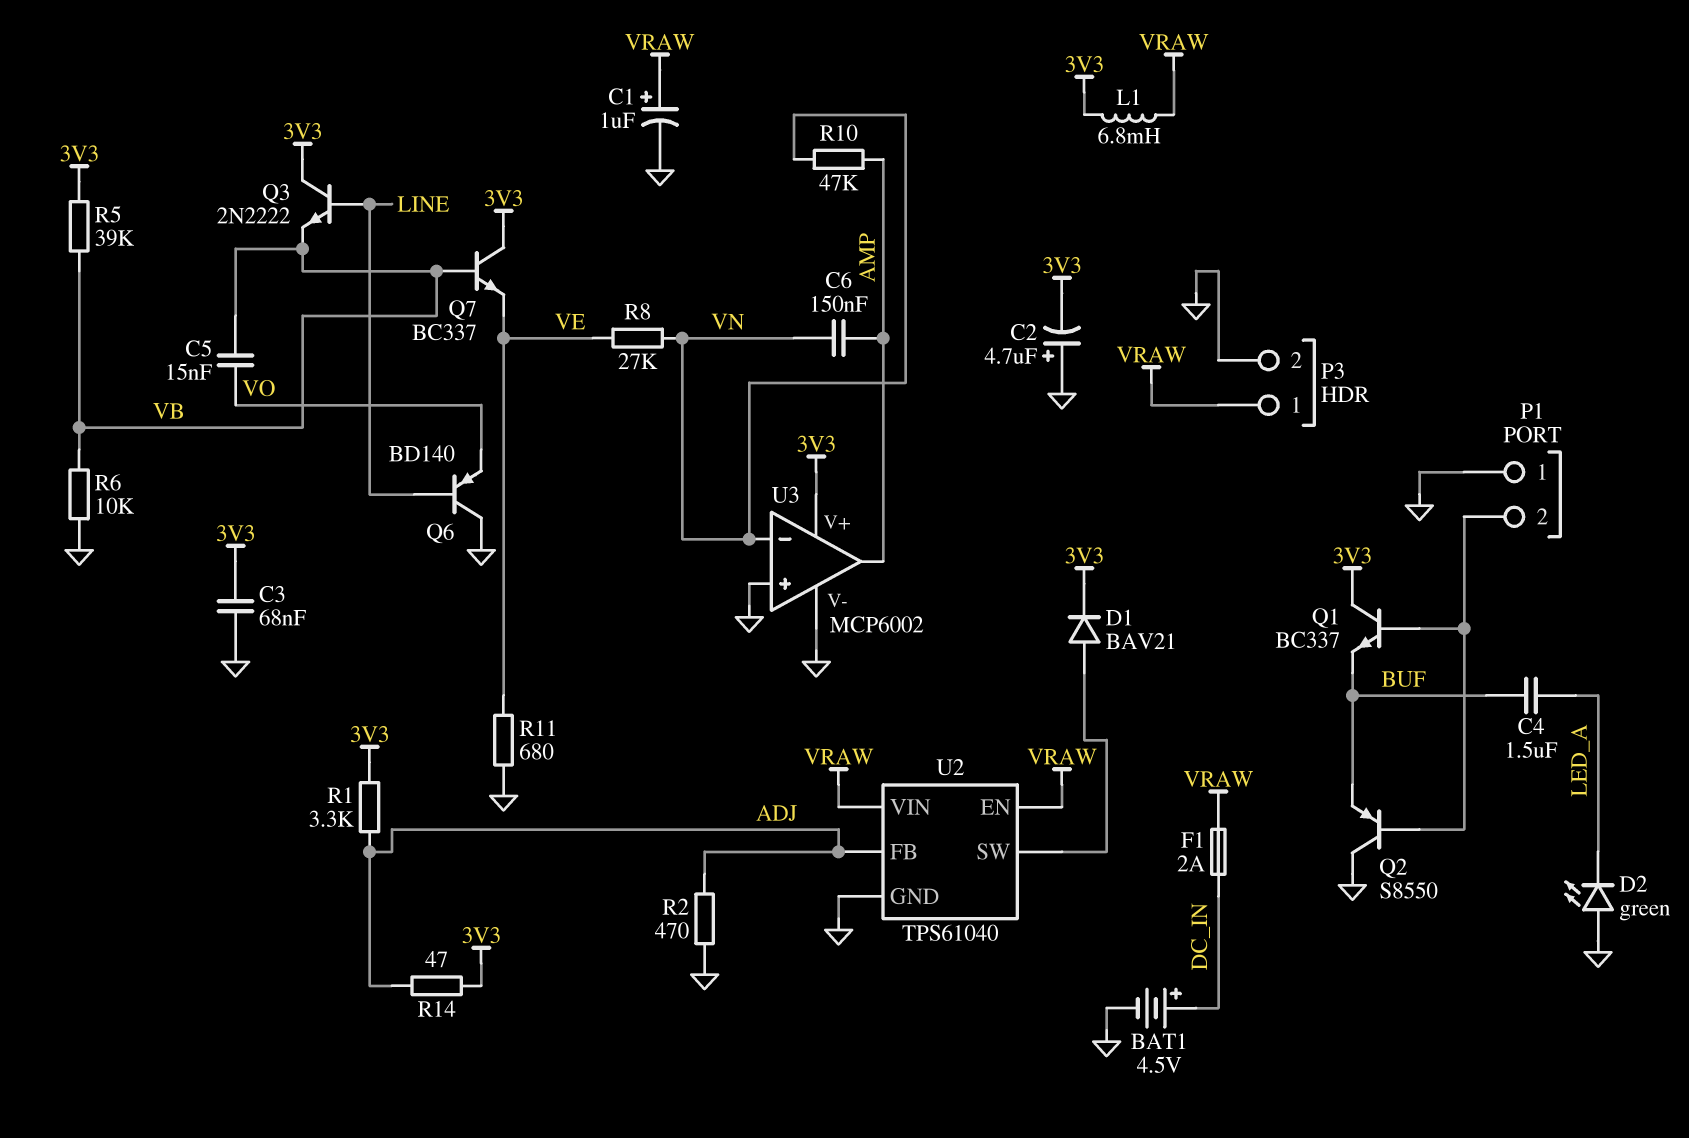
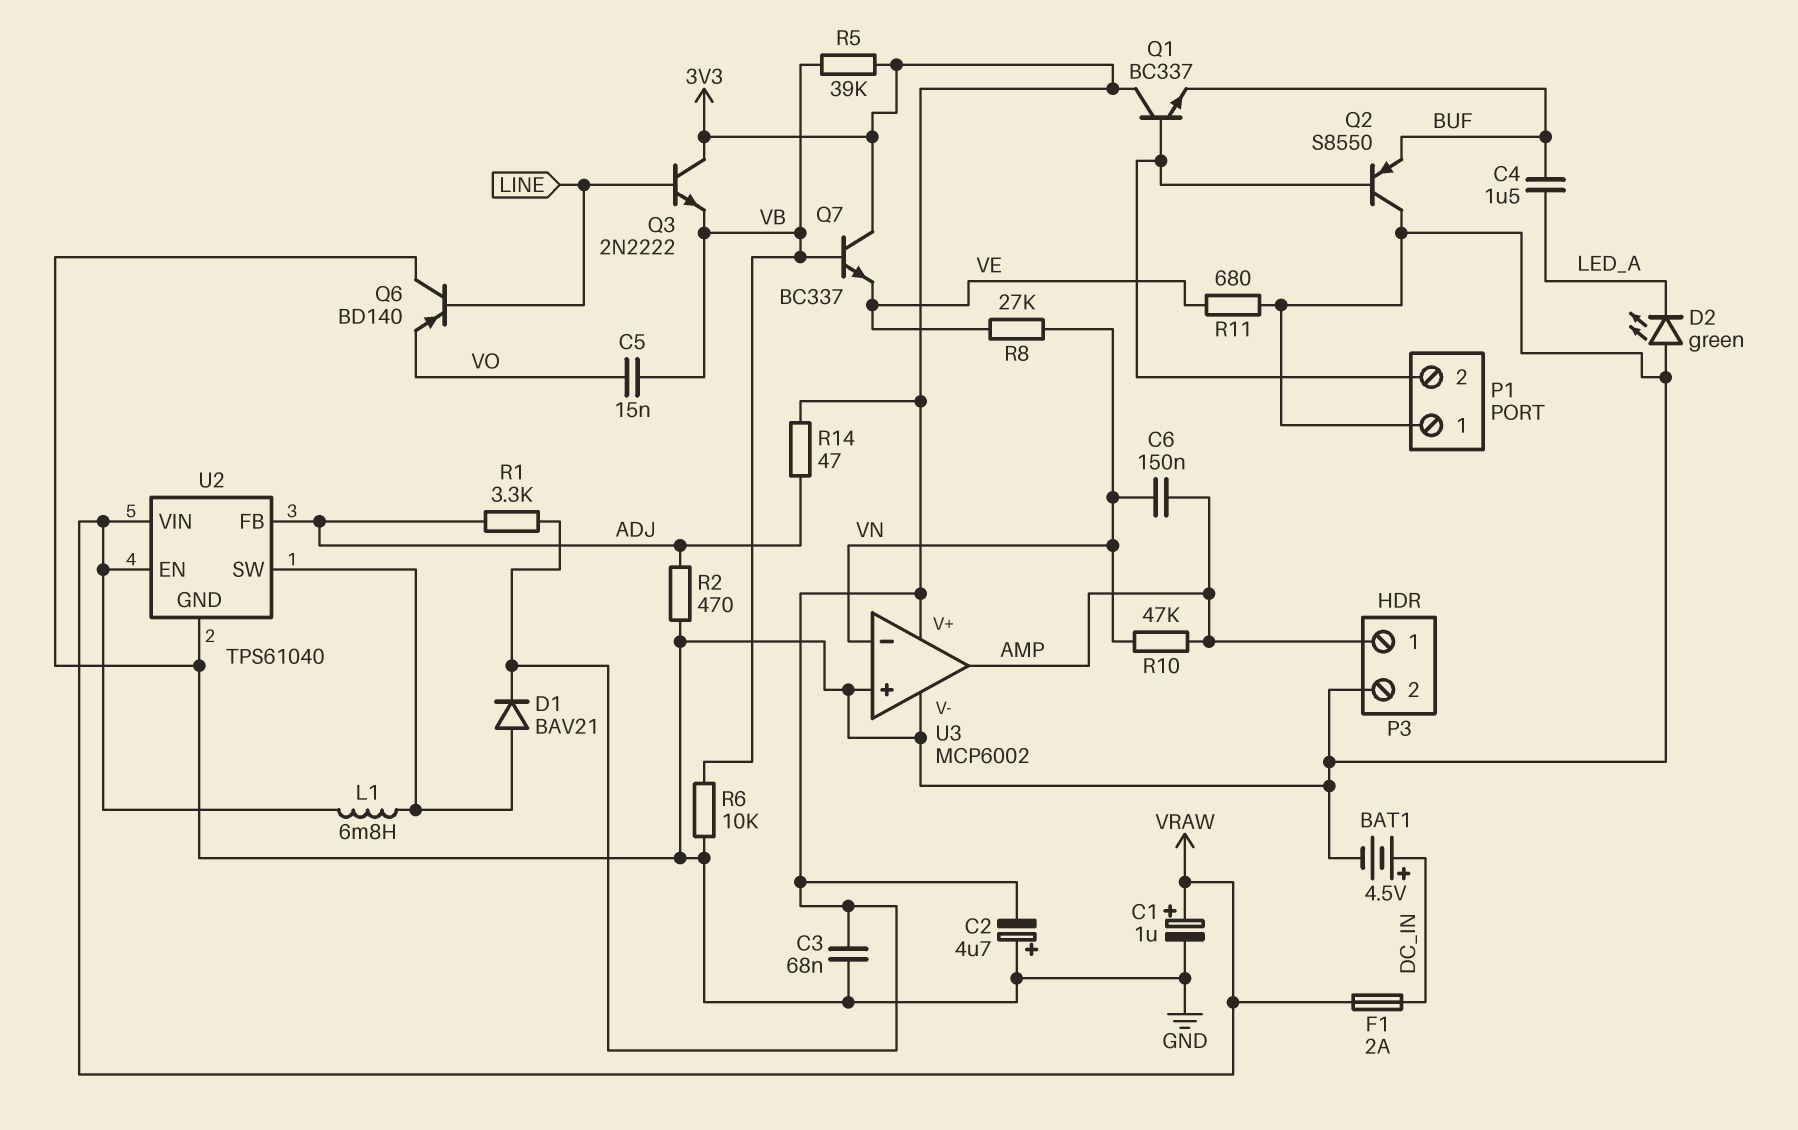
L1: 6.8mH (3V3, VRAW) -> 6.8mH (U2/SW, VRAW)
P3 pin 1: VRAW -> AMP

